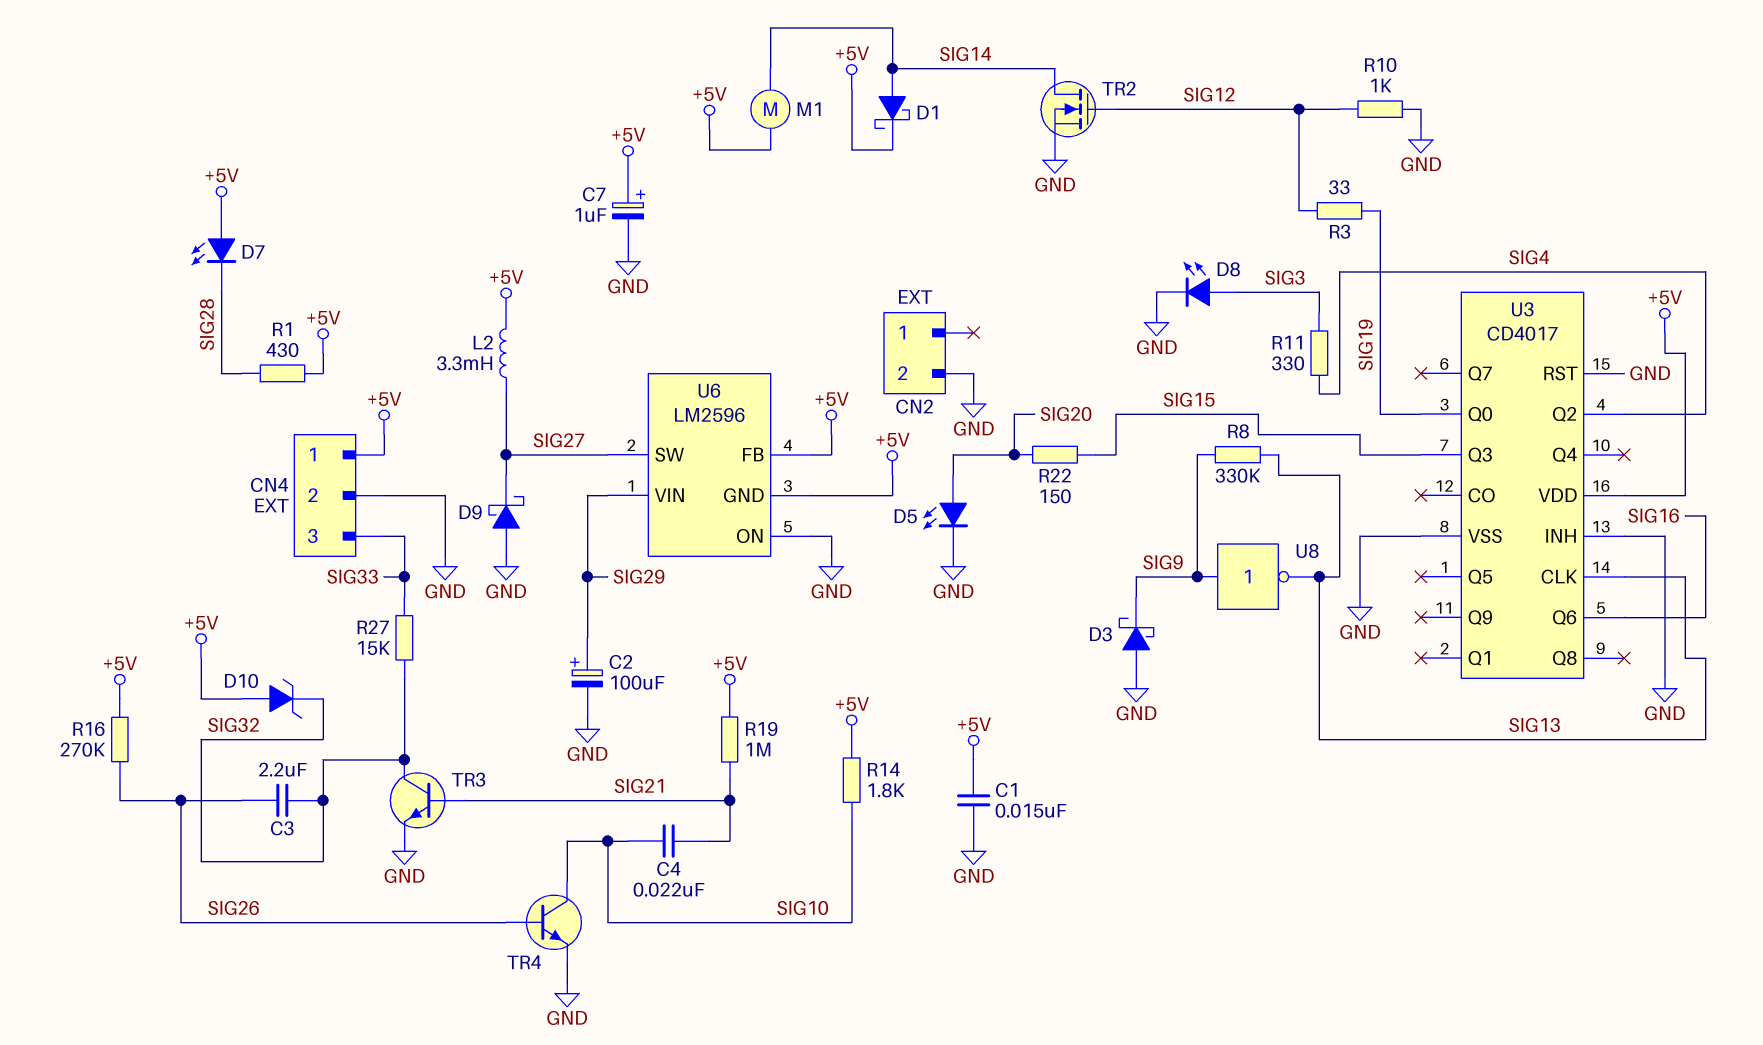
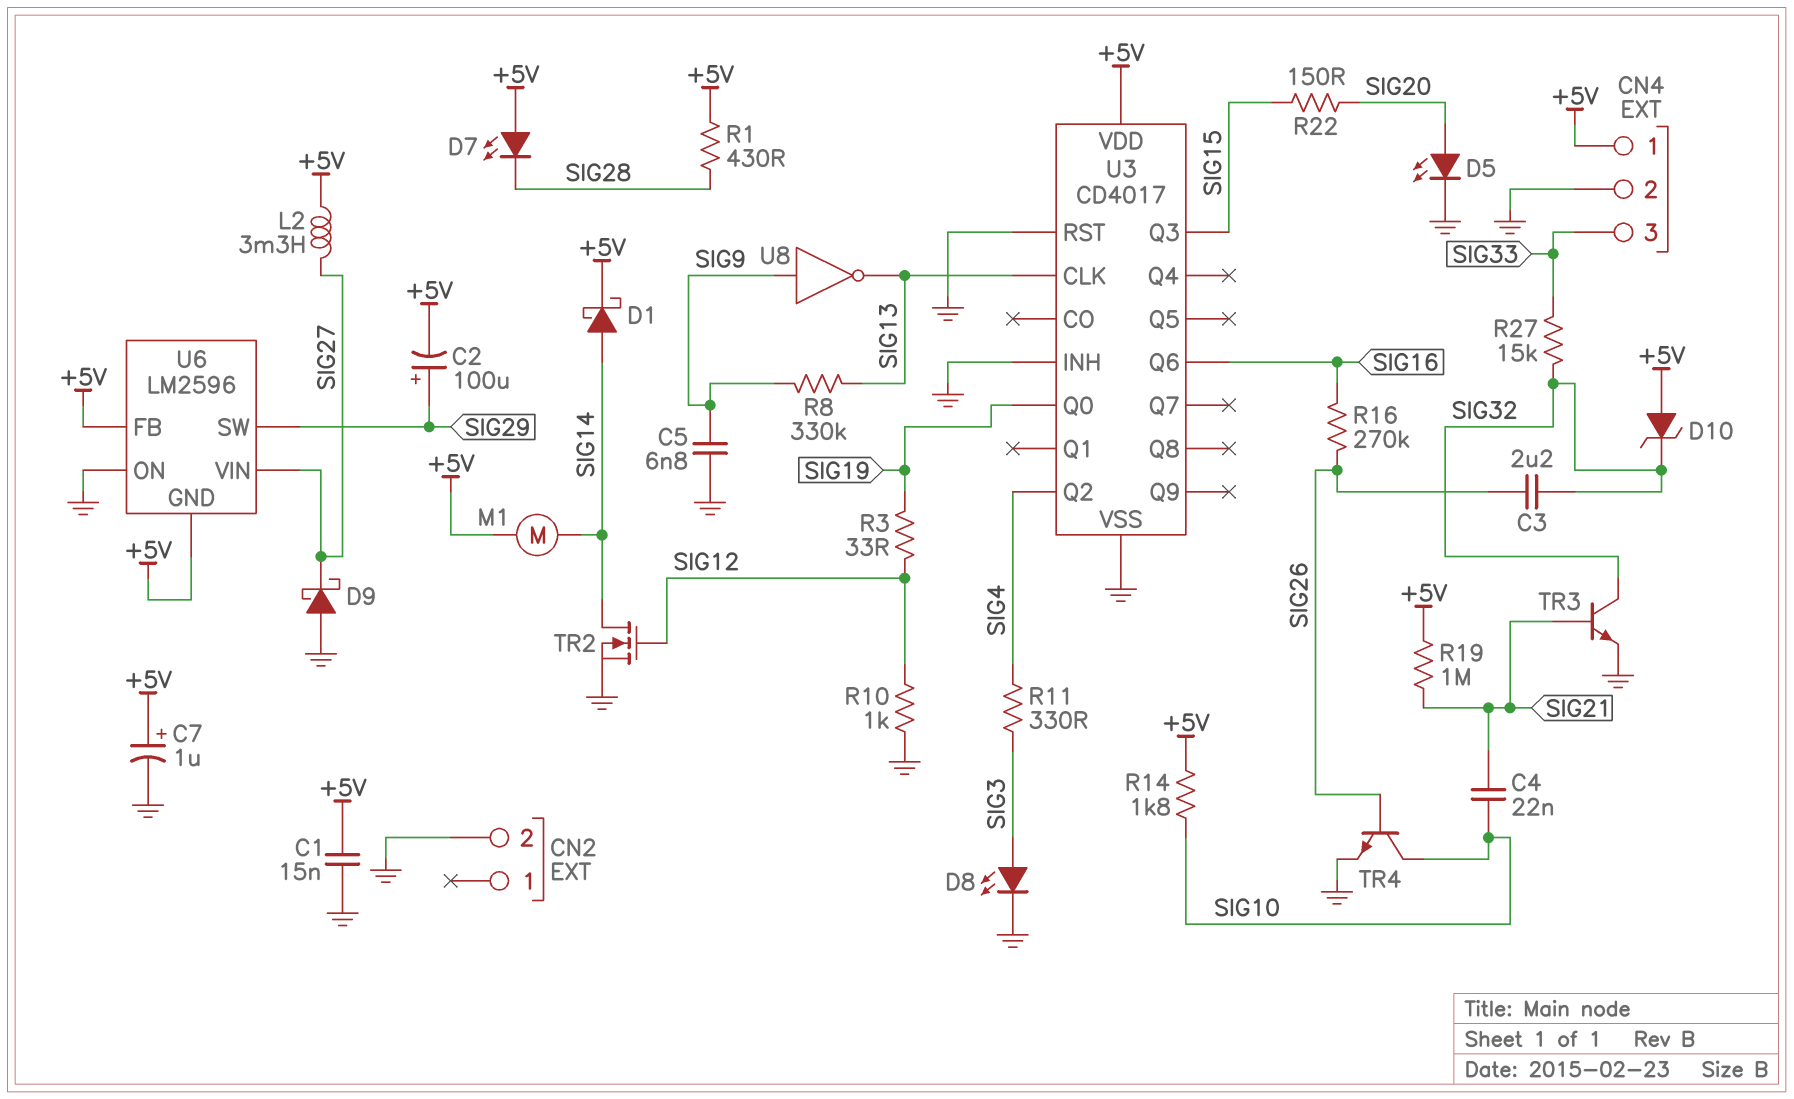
C2: 100uF (plus SIG29, minus GND) -> 100uF (plus SIG29, minus +5V)
C5: none -> 6.8nF (GND, SIG9)
D3: schottky (A GND, K SIG9) -> none
R16: 270k (+5V, SIG26) -> 270k (SIG16, SIG26)
U6 pin SW: SIG27 -> SIG29
U6 pin VIN: SIG29 -> SIG27

